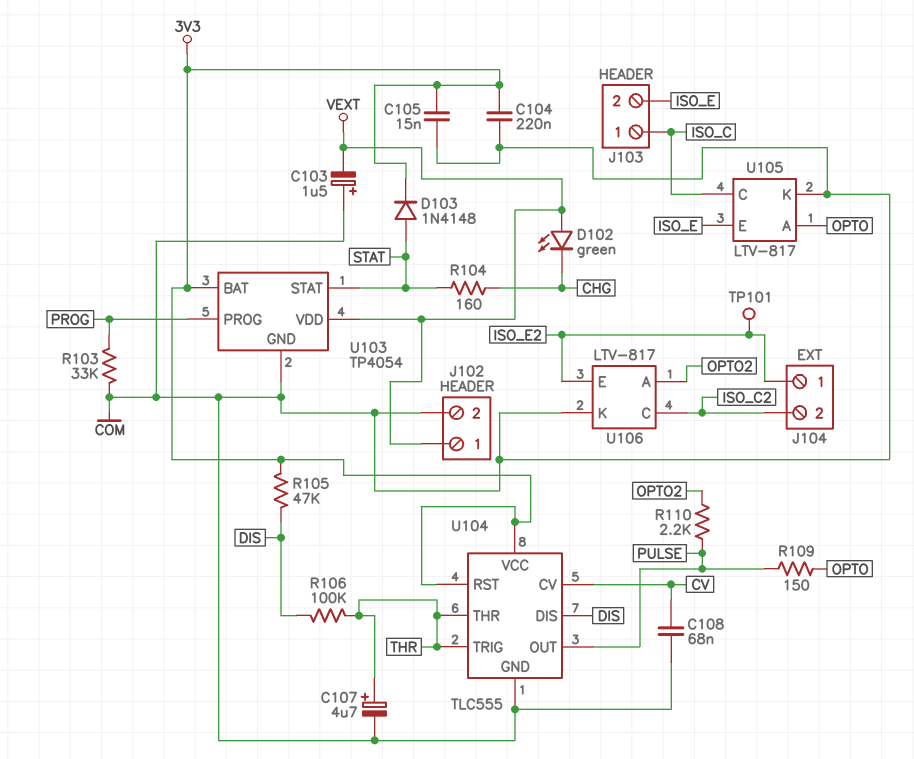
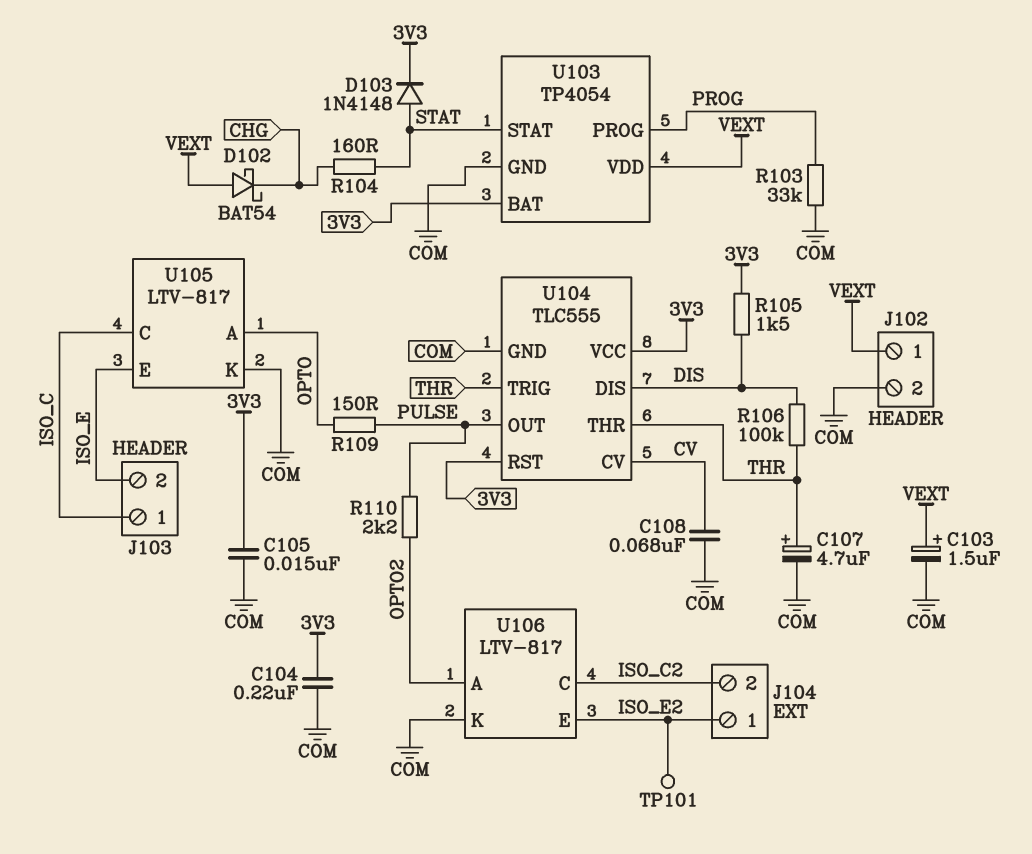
C103: 1.5uF (plus COM, minus VEXT) -> 1.5uF (plus VEXT, minus COM)
D102: LED green (A VEXT, K CHG) -> schottky BAT54 (A VEXT, K CHG)
R105: 47k (3V3, DIS) -> 1.5k (3V3, DIS)

